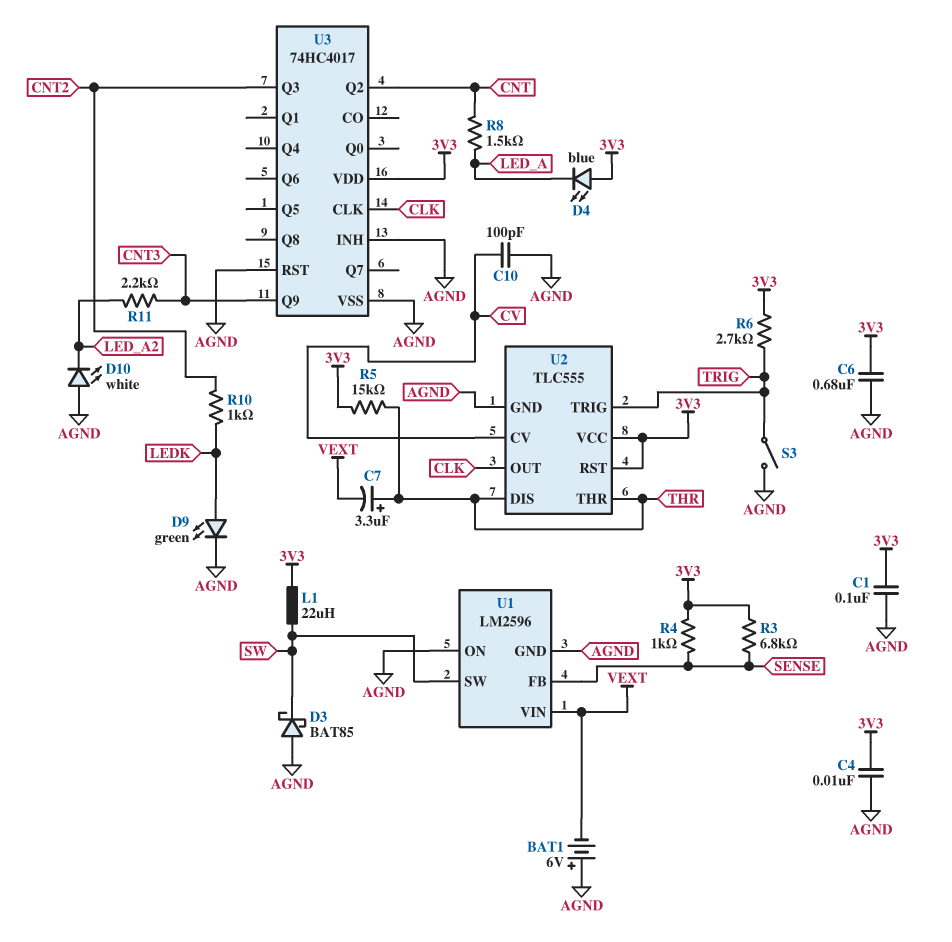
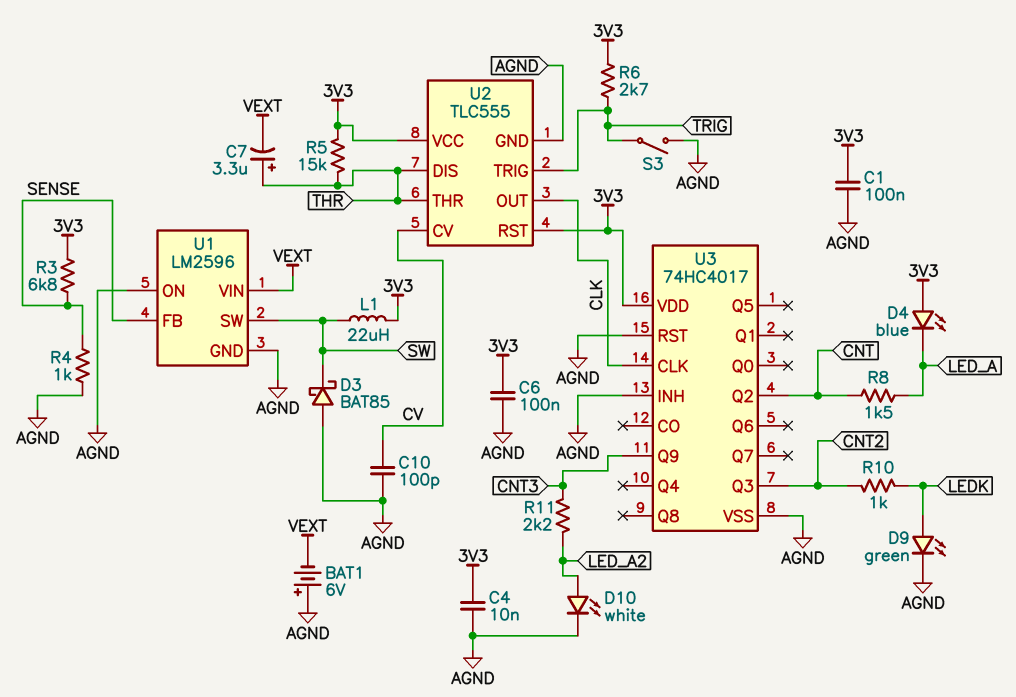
C6: 680nF (3V3, AGND) -> 100nF (3V3, AGND)
D10: LED white (A AGND, K LED_A2) -> LED white (A LED_A2, K AGND)
R4: 1k (3V3, SENSE) -> 1k (AGND, SENSE)

